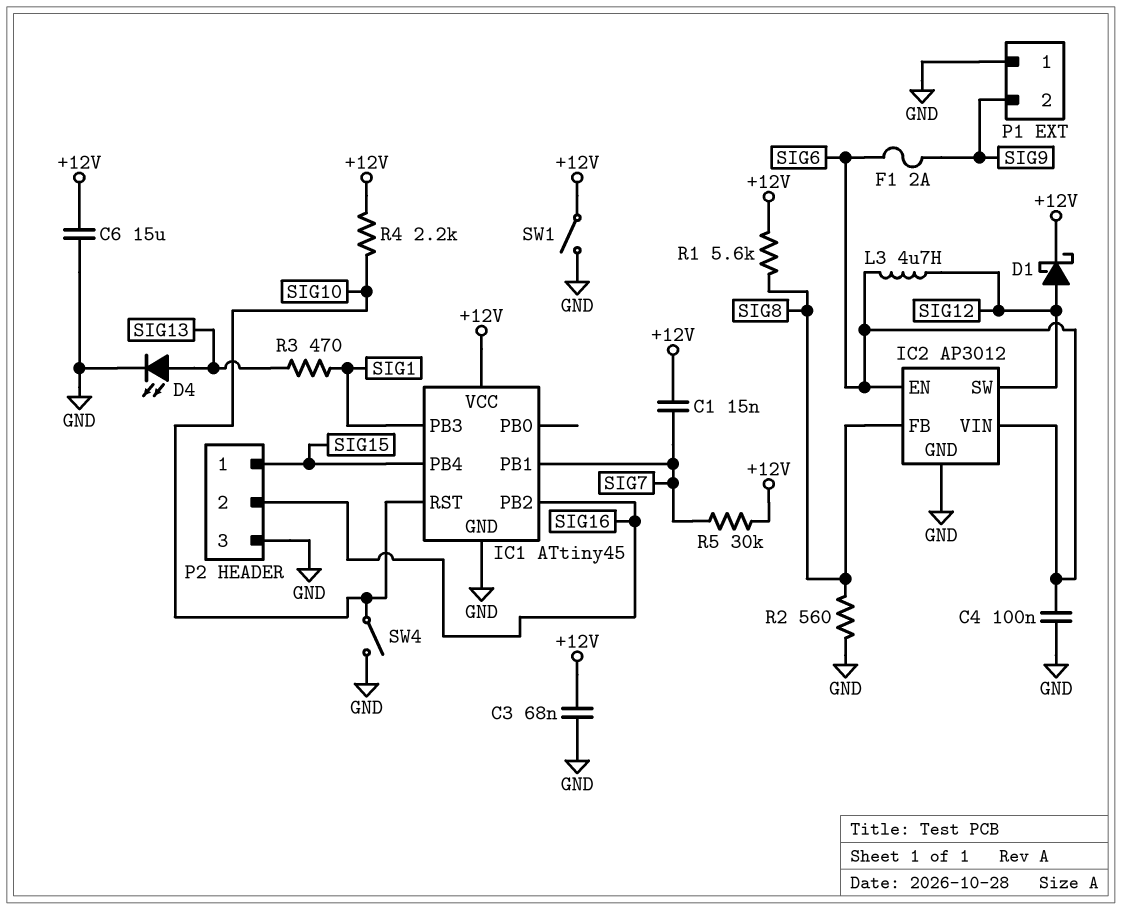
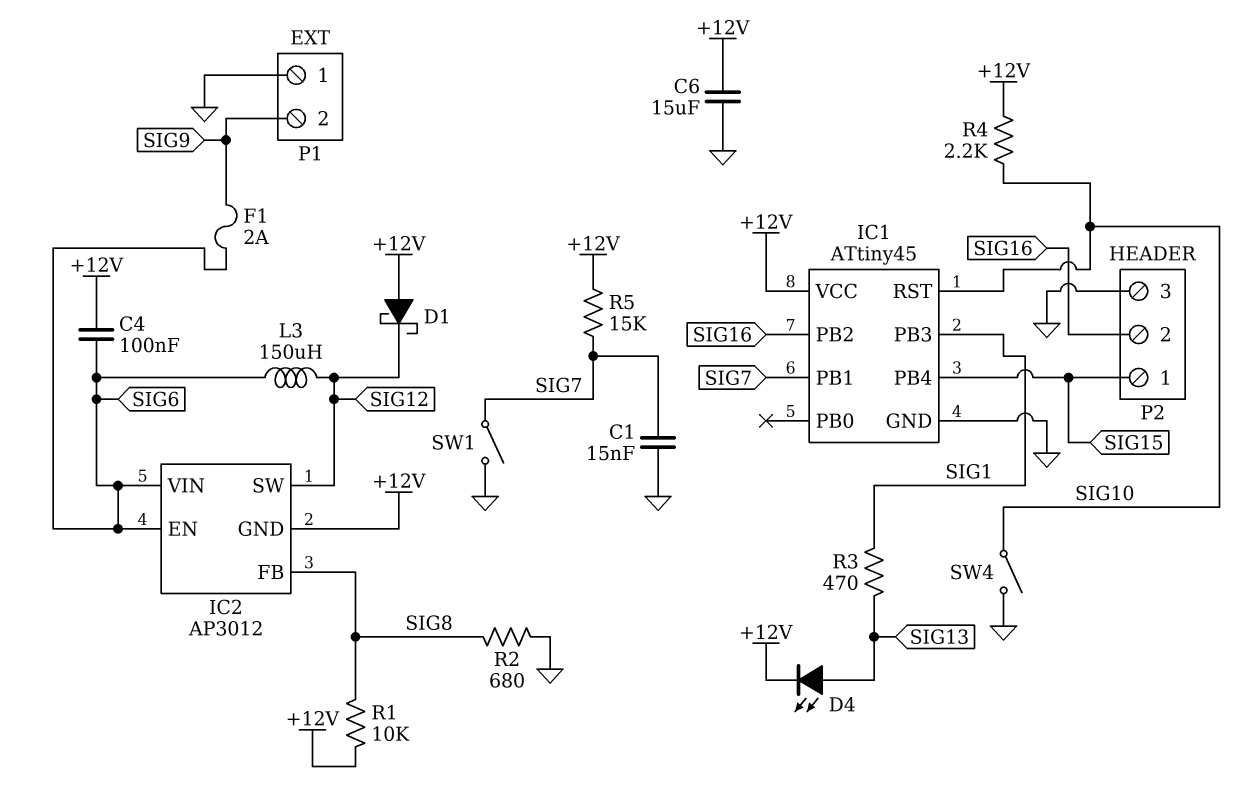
C1: 15nF (+12V, SIG7) -> 15nF (GND, SIG7)
C3: 68nF (+12V, GND) -> none
C4: 100nF (GND, SIG6) -> 100nF (+12V, SIG6)
D1: schottky (A SIG12, K +12V) -> schottky (A +12V, K SIG12)
D4: LED (A SIG13, K GND) -> LED (A SIG13, K +12V)
IC2 pin GND: GND -> +12V
L3: 4.7uH (SIG6, SIG12) -> 150uH (SIG6, SIG12)
R1: 5.6k (+12V, SIG8) -> 10k (+12V, SIG8)
R2: 560 (GND, SIG8) -> 680 (GND, SIG8)
R5: 30k (+12V, SIG7) -> 15k (+12V, SIG7)
SW1: switch (+12V, GND) -> switch (GND, SIG7)

